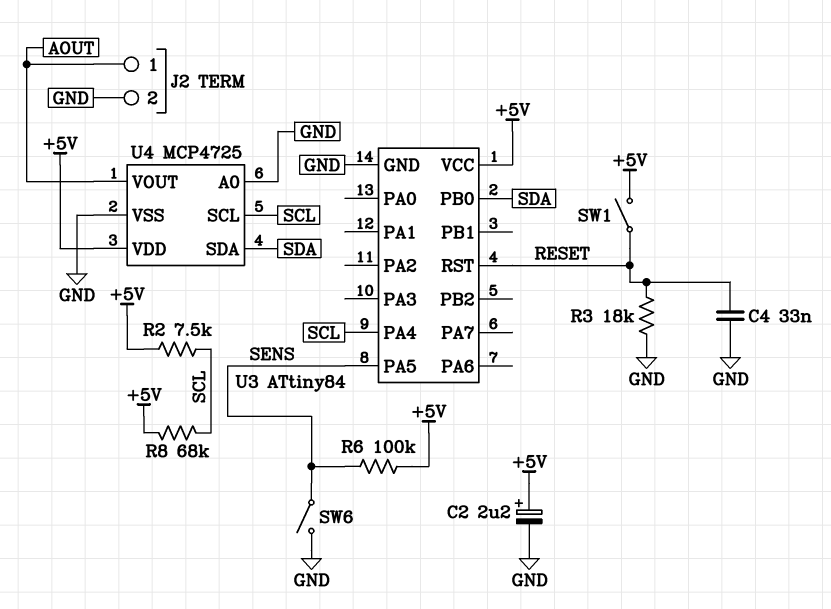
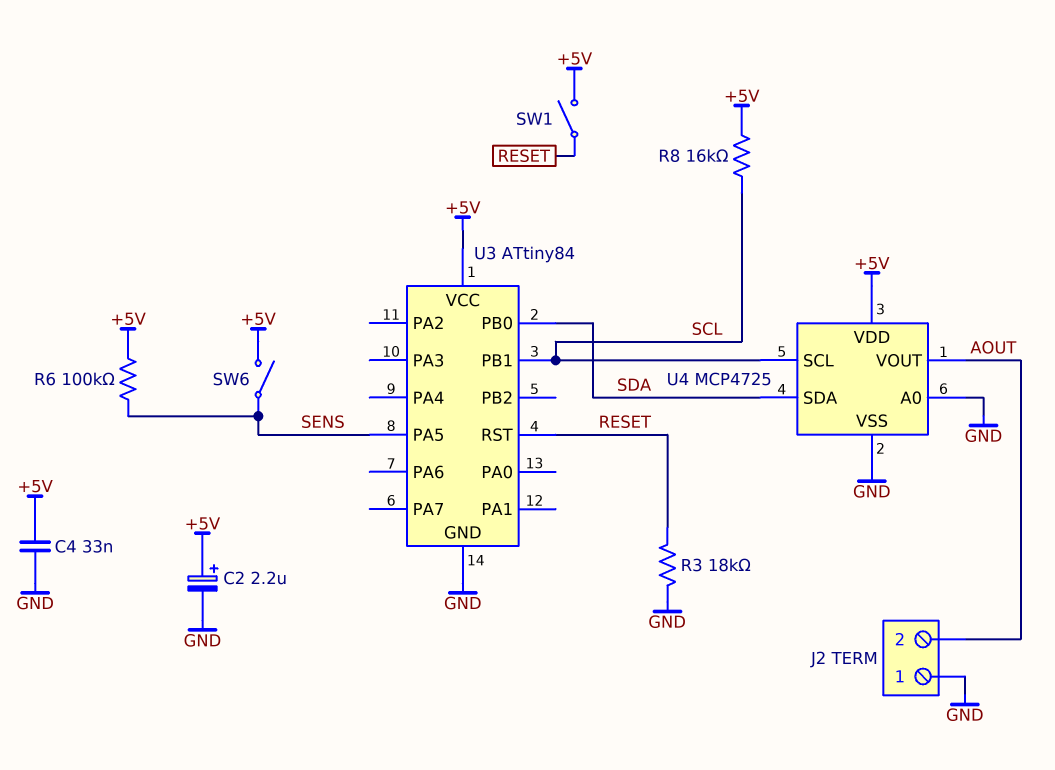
C4: 33nF (GND, RESET) -> 33nF (+5V, GND)
J2 pin 1: AOUT -> GND
J2 pin 2: GND -> AOUT
R2: 7.5k (+5V, SCL) -> none
R8: 68k (+5V, SCL) -> 16k (+5V, SCL)
SW6: switch (GND, SENS) -> switch (+5V, SENS)
U3 pin PA4: SCL -> none
U3 pin PB1: none -> SCL

